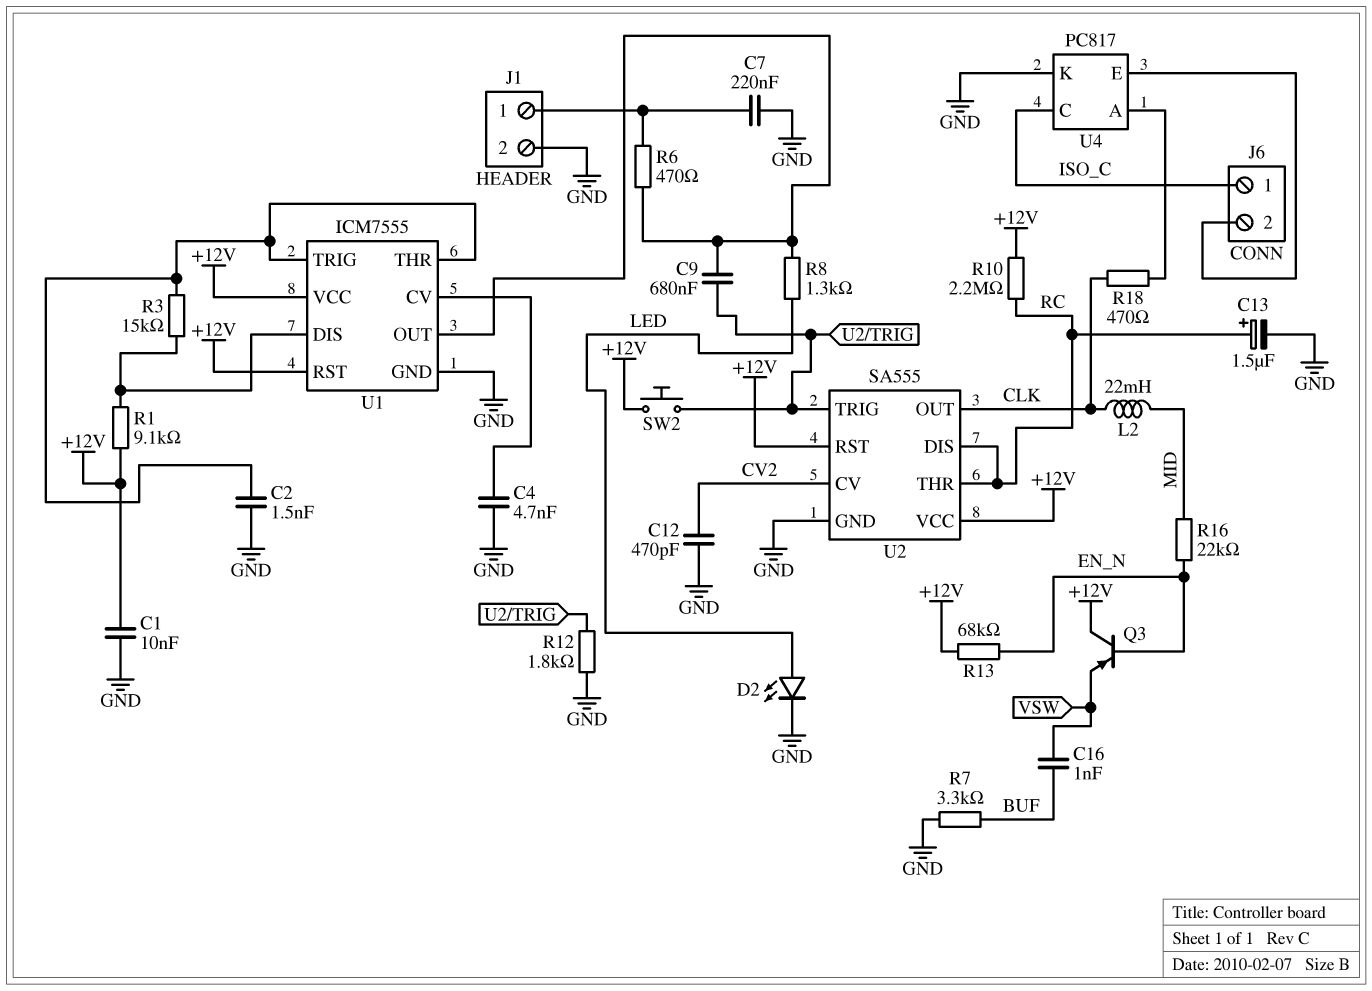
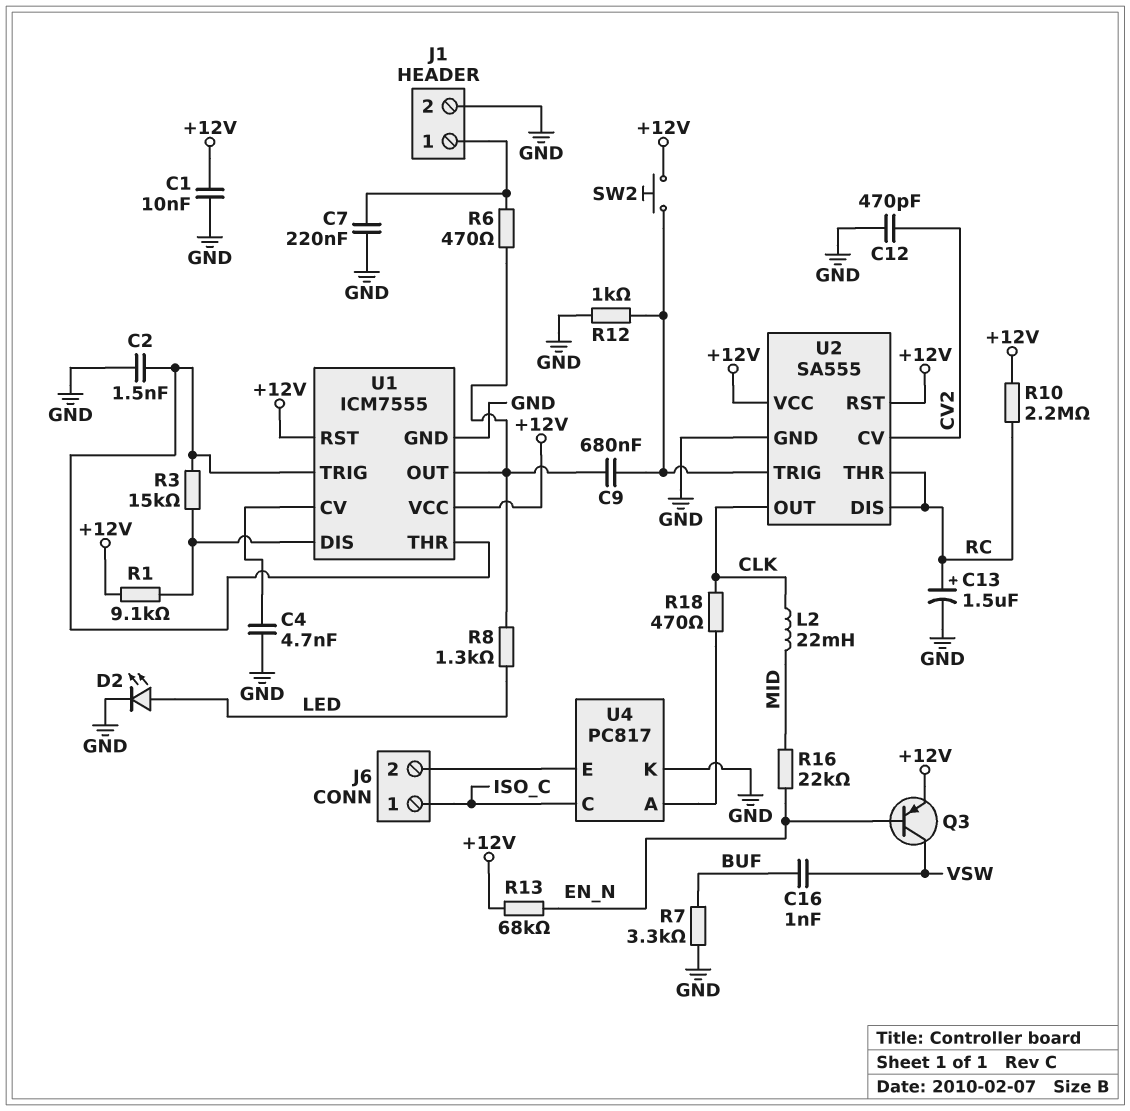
Q3: PNP (B EN_N, C +12V, E VSW) -> PNP (B EN_N, C VSW, E +12V)
R12: 1.8k (GND, U2/TRIG) -> 1k (GND, U2/TRIG)

